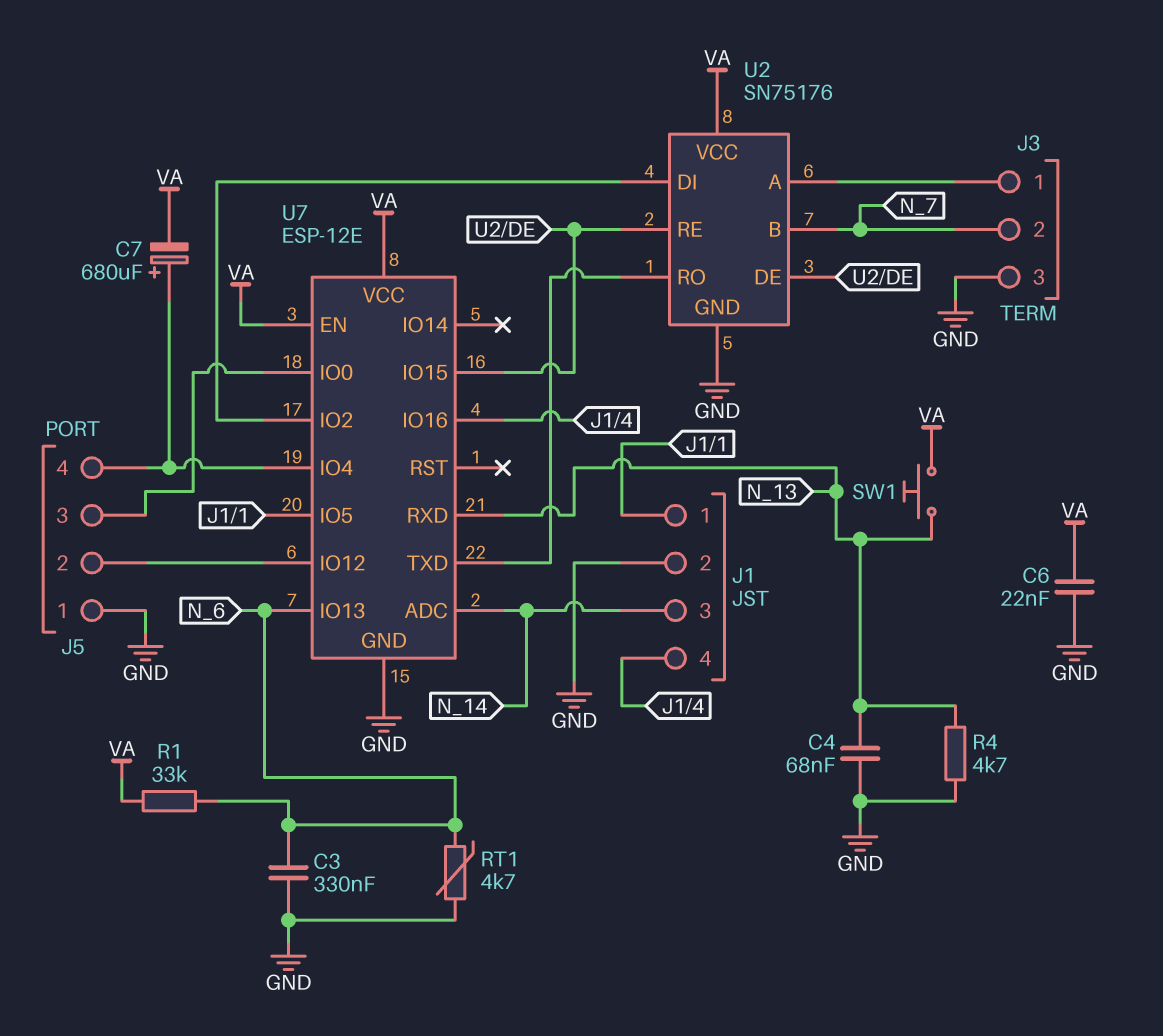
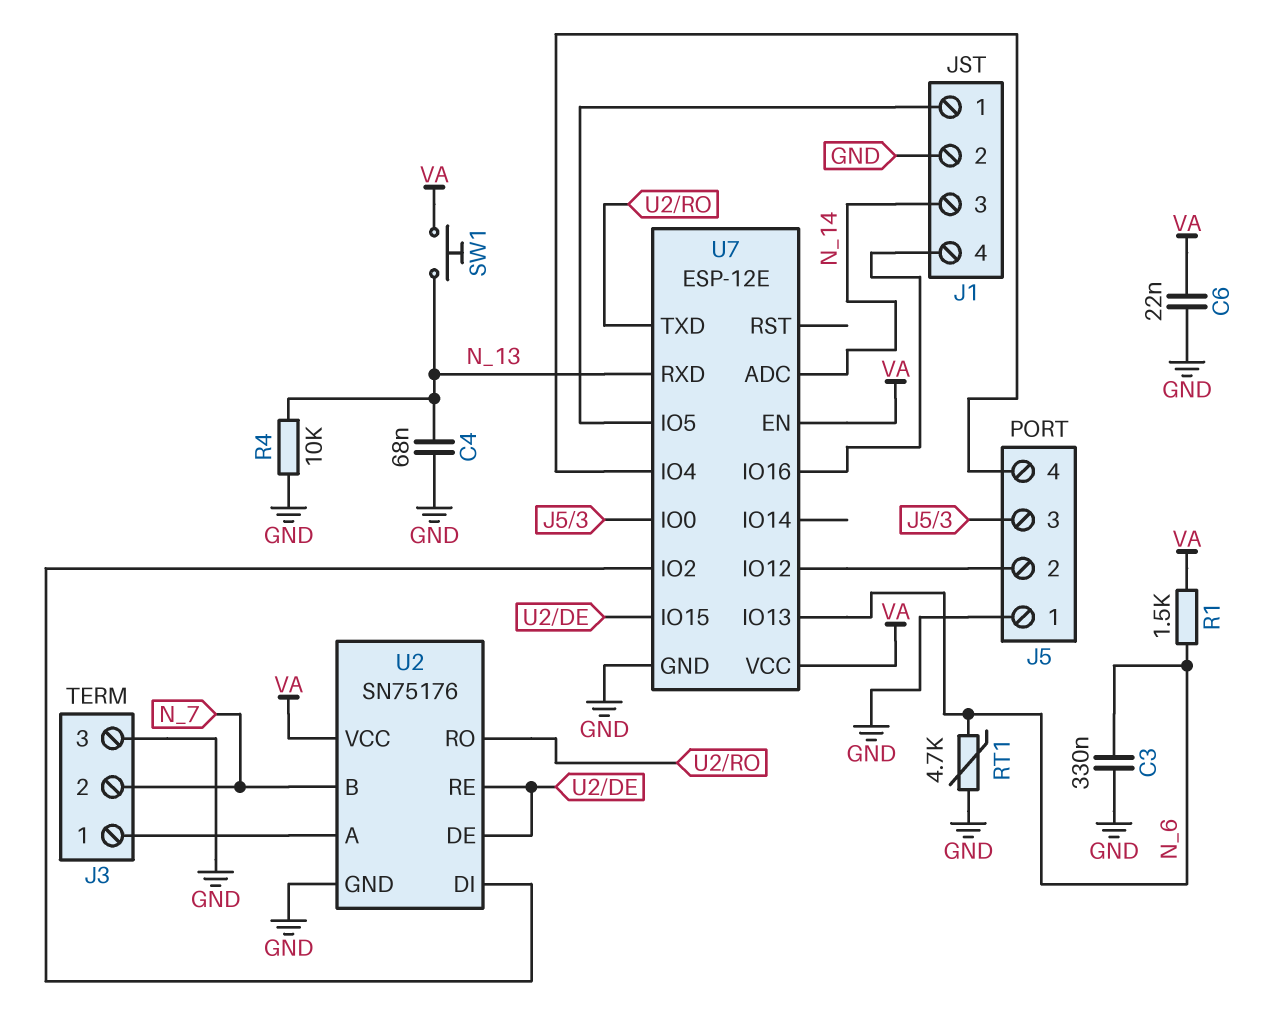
C7: 680uF (plus J5/4, minus VA) -> none
R1: 33k (N_6, VA) -> 1.5k (N_6, VA)
R4: 4.7k (GND, N_13) -> 10k (GND, N_13)

